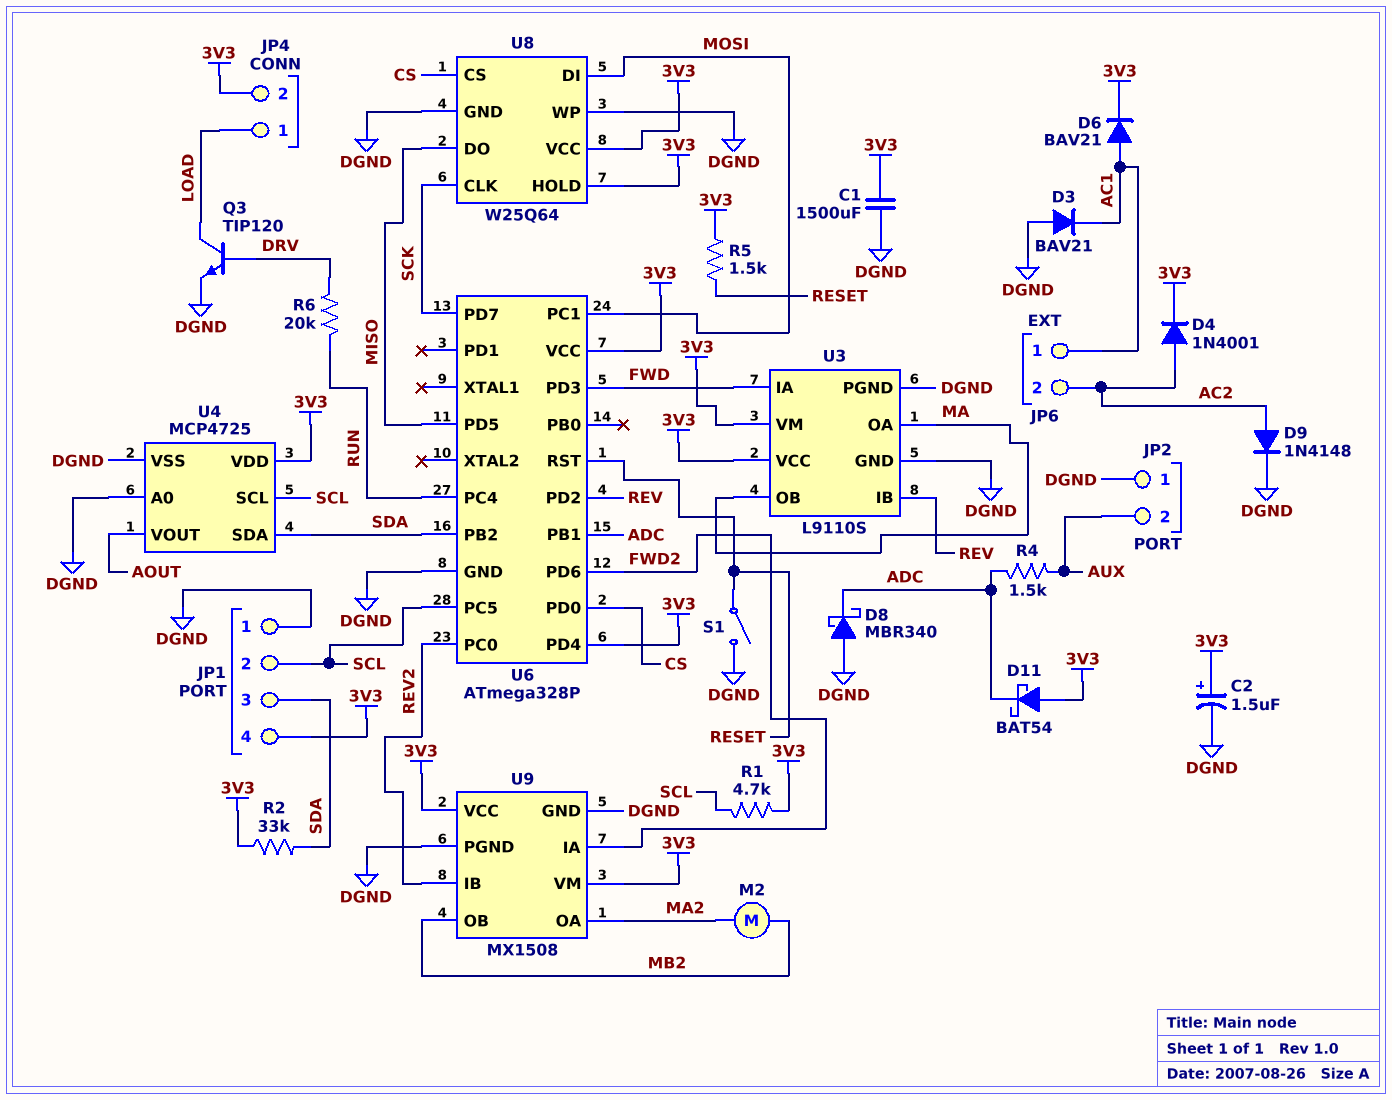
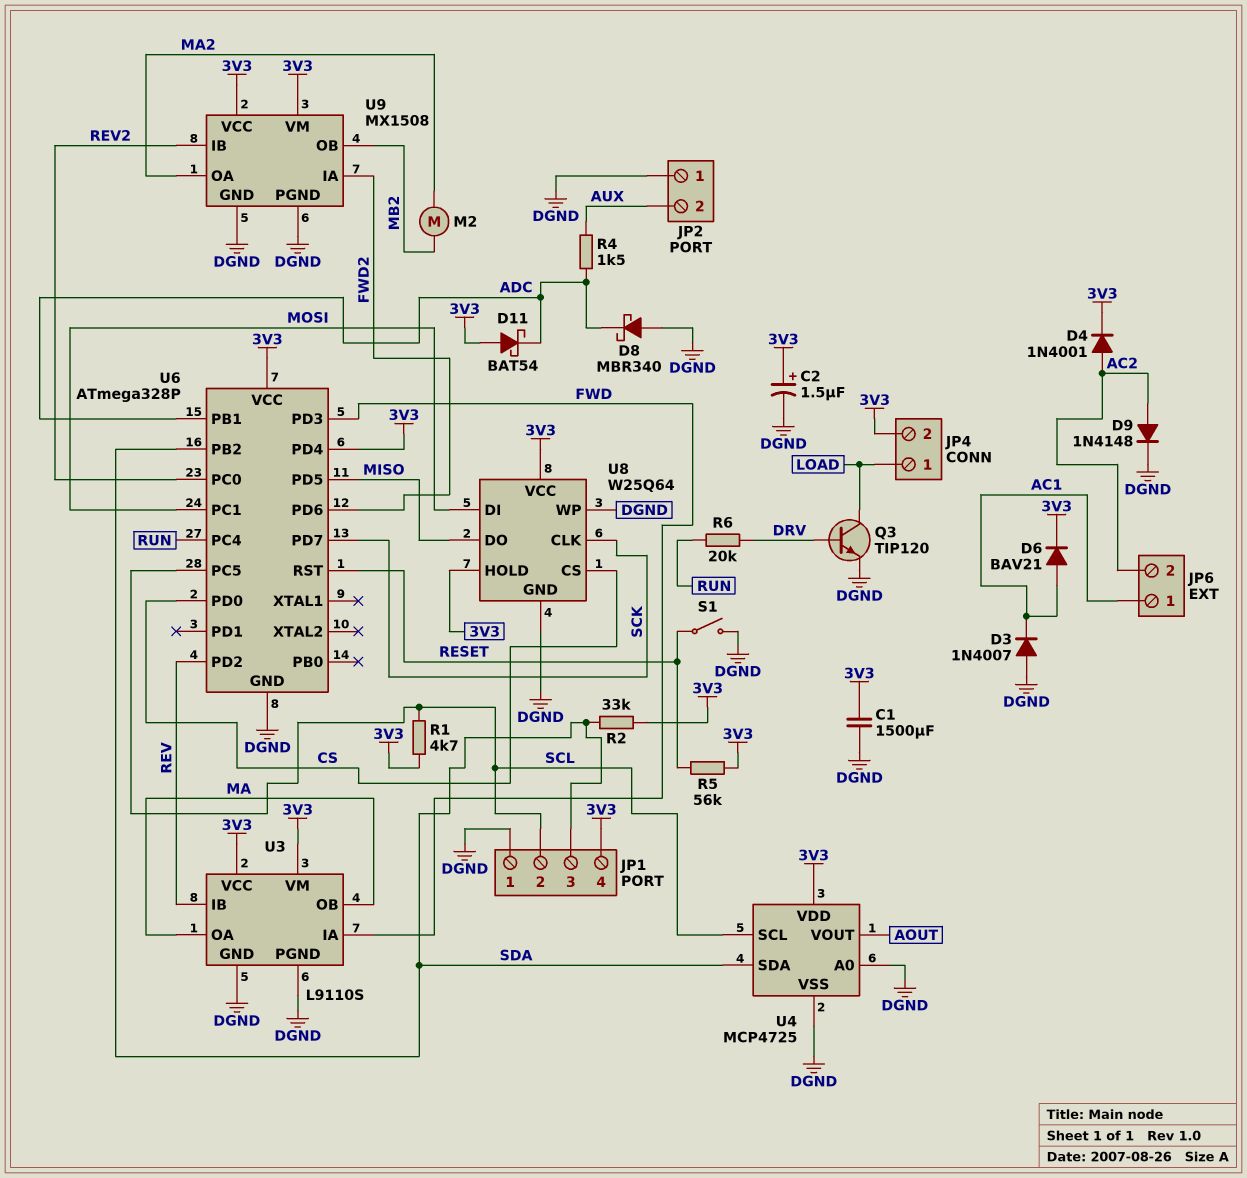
D3: diode BAV21 (A DGND, K AC1) -> diode 1N4007 (A DGND, K AC1)
R5: 1.5k (3V3, RESET) -> 56k (3V3, RESET)

